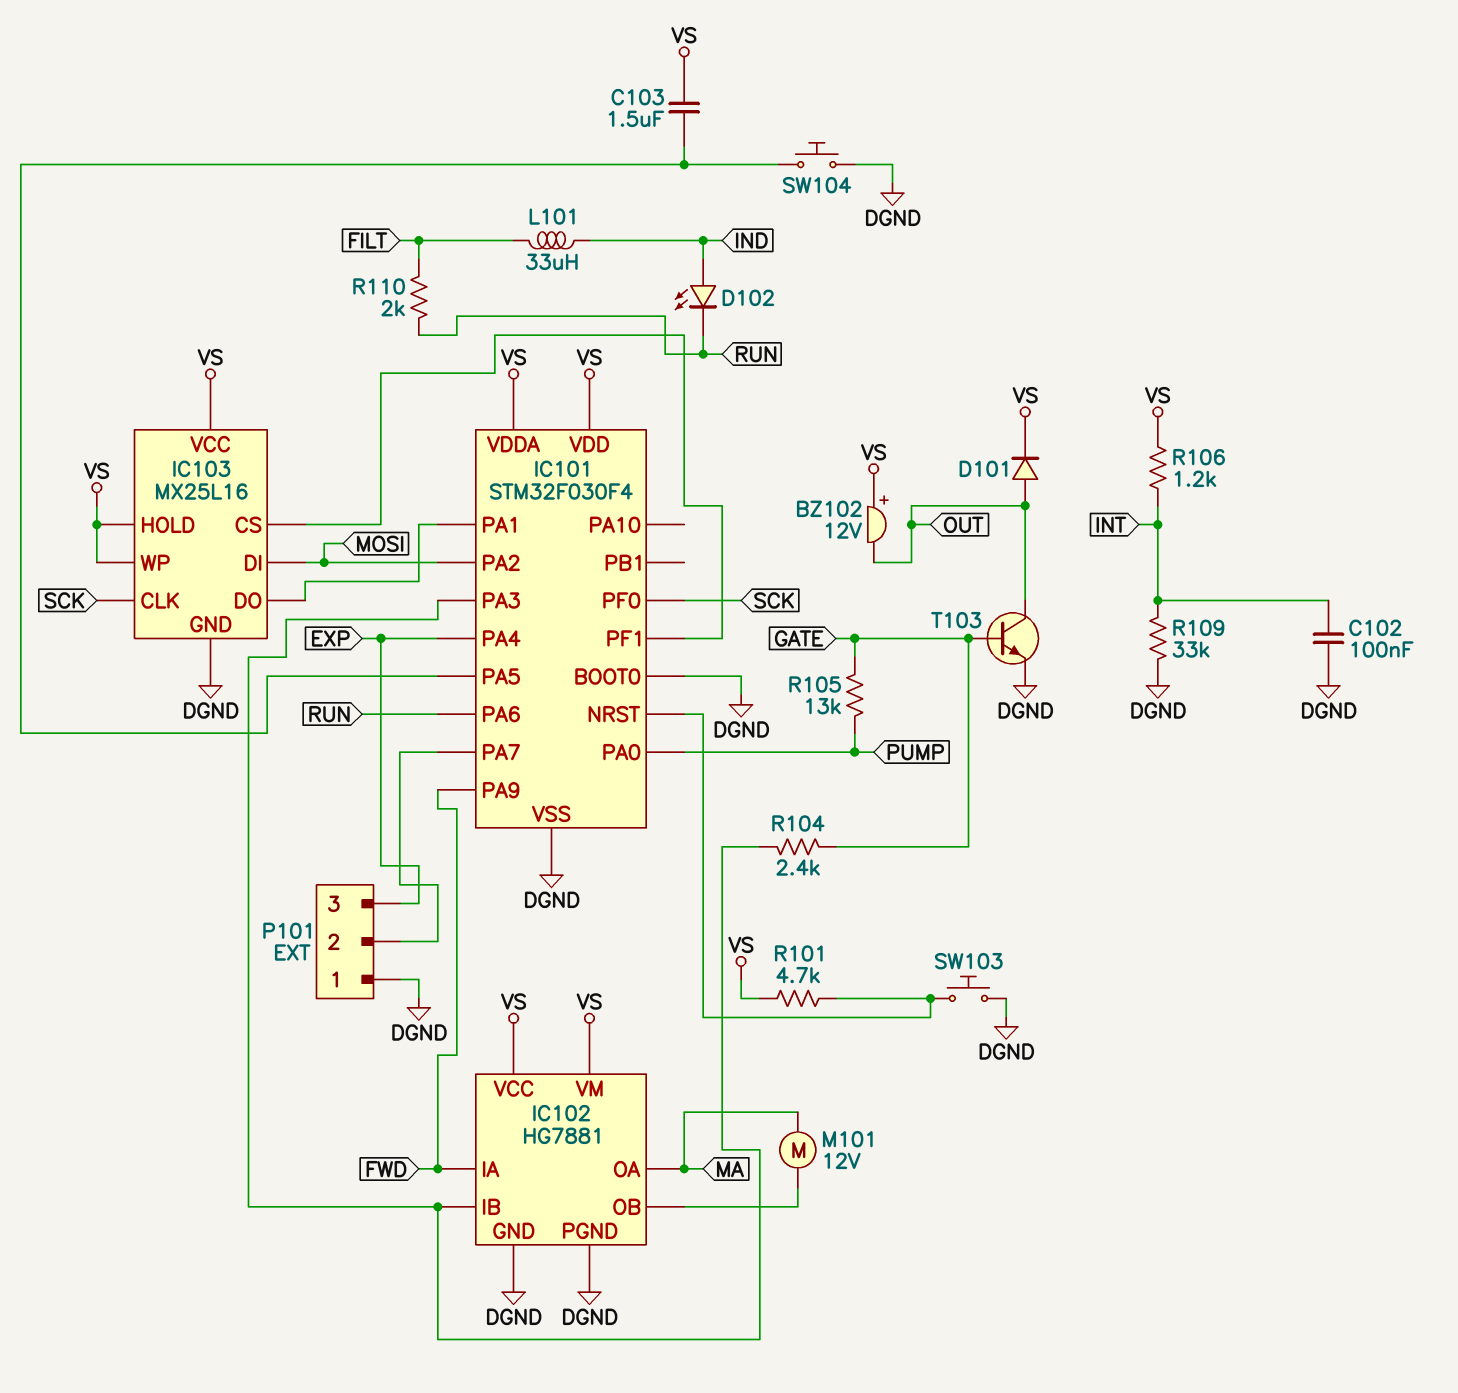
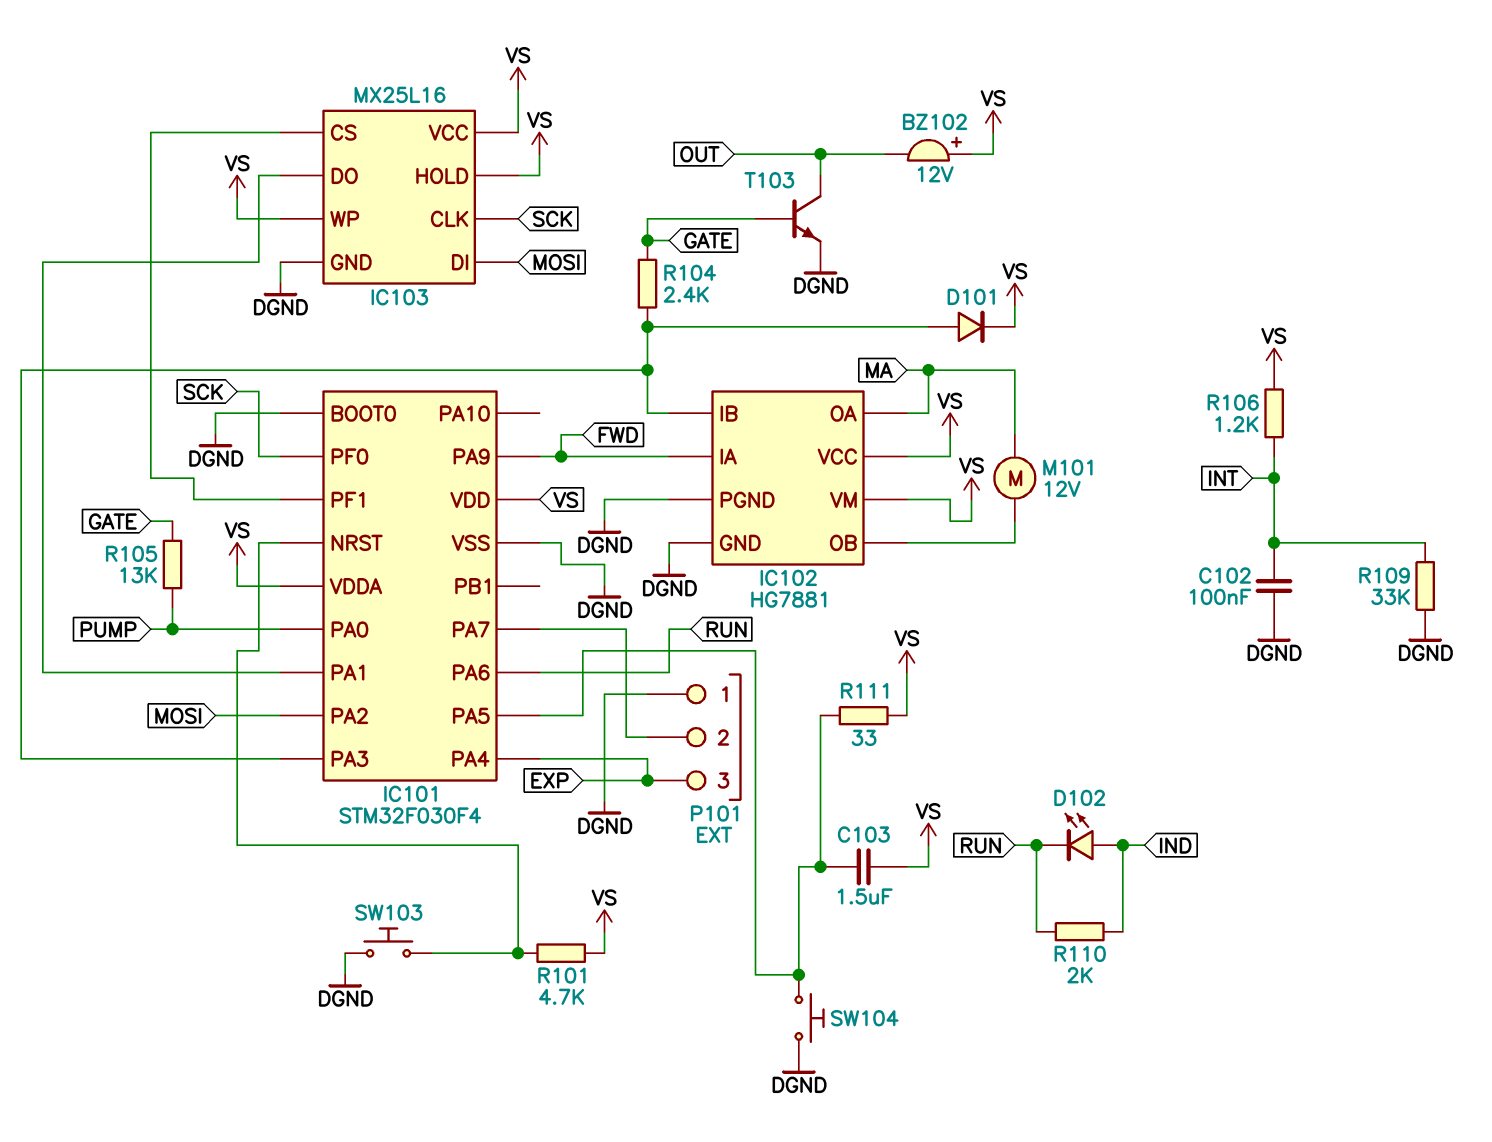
D101: diode (A OUT, K VS) -> diode (A IC101/PA3, K VS)
L101: 33uH (FILT, IND) -> none
R110: 2k (FILT, RUN) -> 2k (IND, RUN)
R111: none -> 33 (IC101/PA5, VS)

